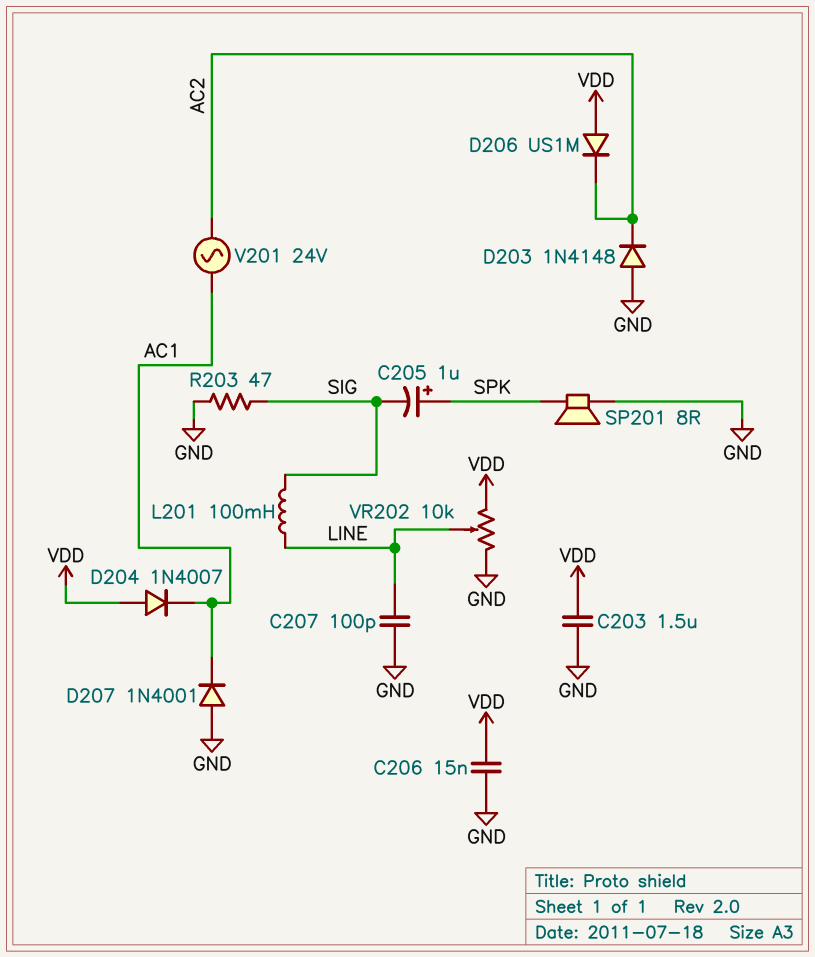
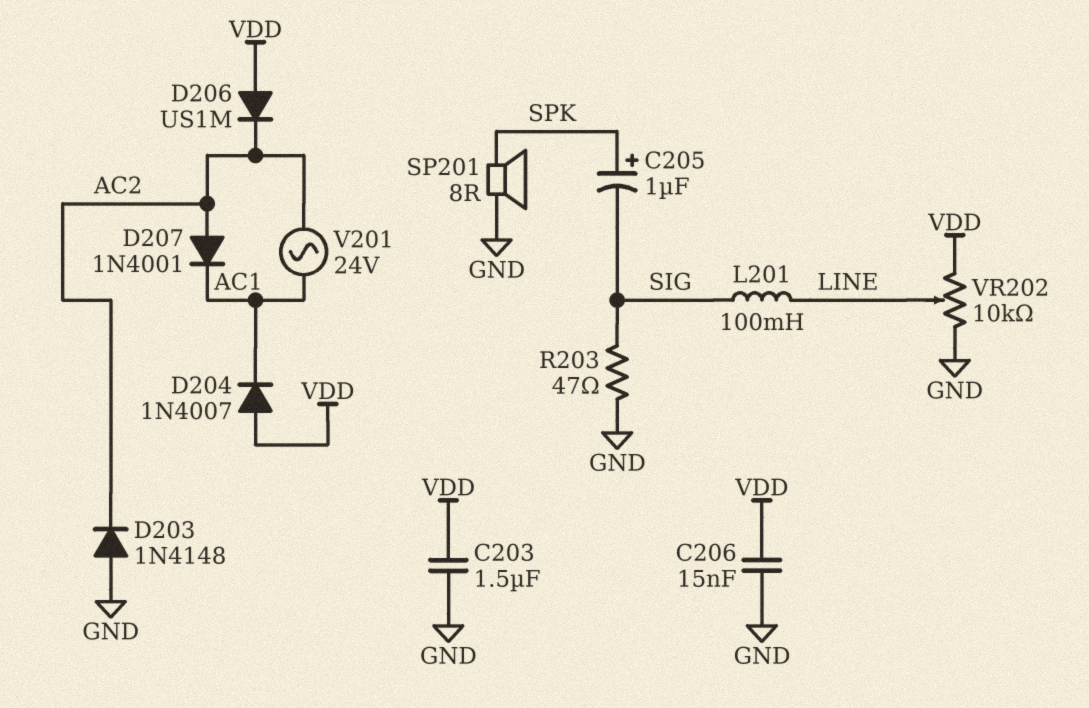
C207: 100pF (GND, LINE) -> none
D207: diode 1N4001 (A GND, K AC1) -> diode 1N4001 (A AC2, K AC1)

